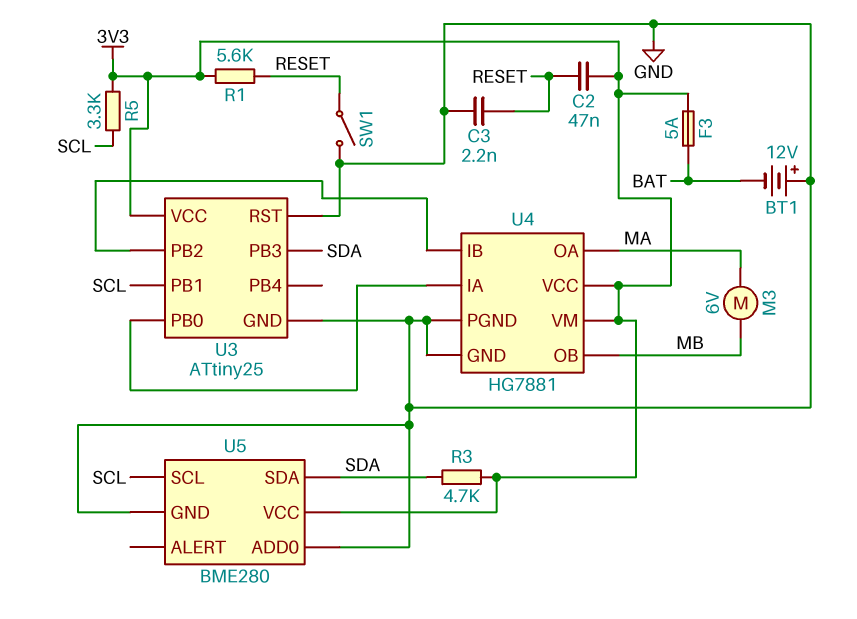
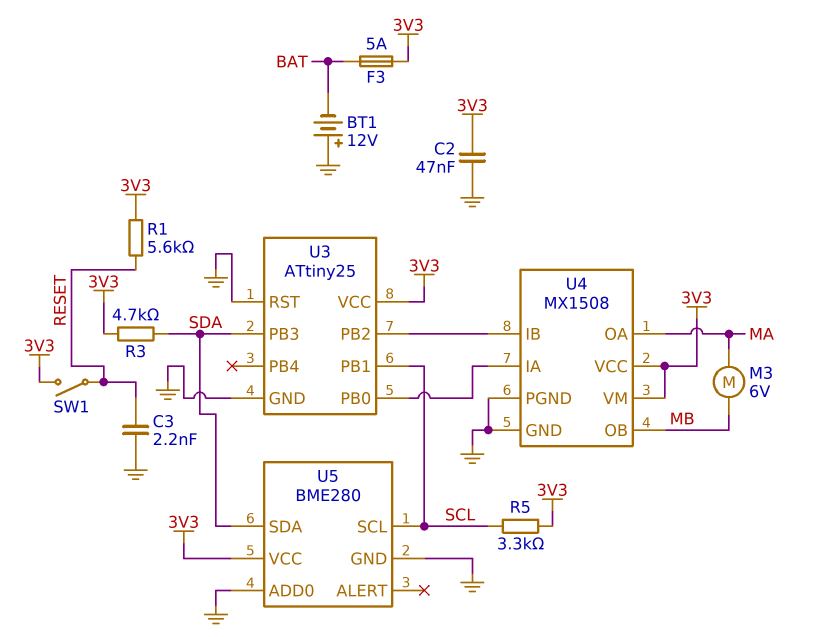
C2: 47nF (3V3, RESET) -> 47nF (3V3, GND)
SW1: switch (GND, RESET) -> switch (3V3, RESET)
U4: HG7881 -> MX1508

